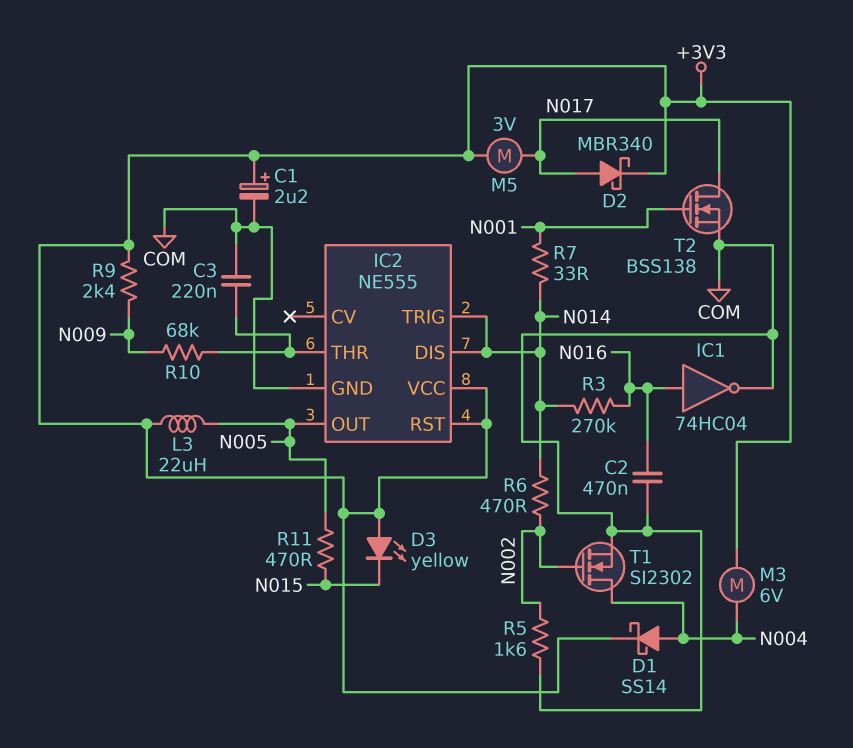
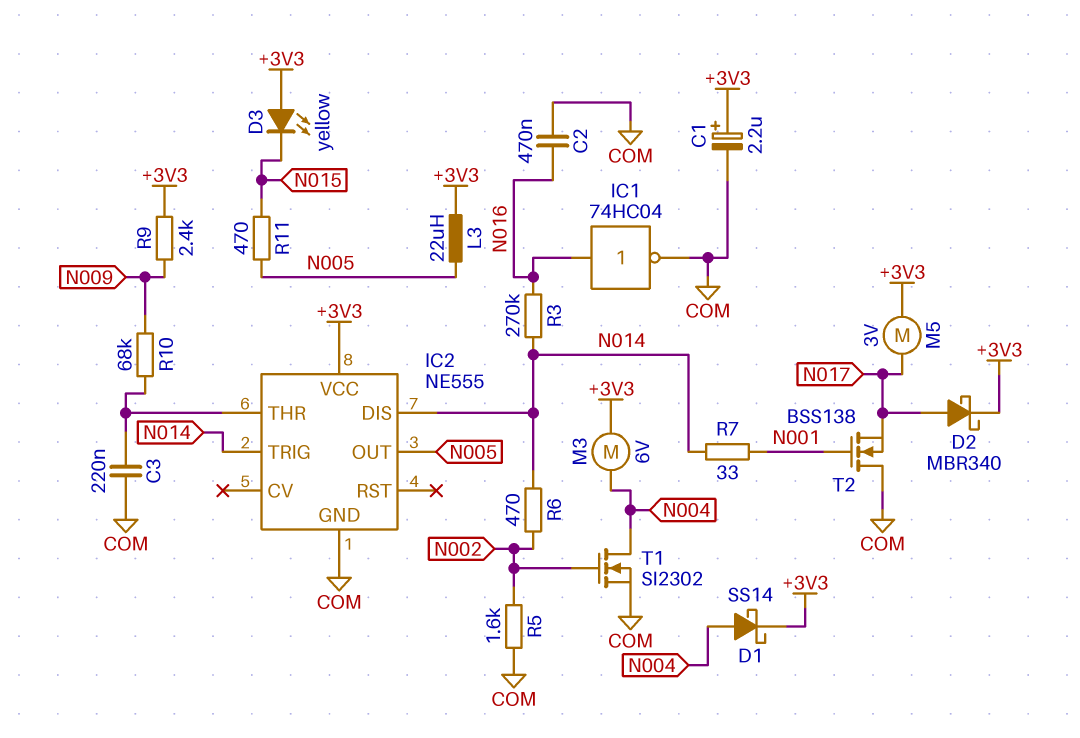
IC2 pin RST: +3V3 -> none
T2: NMOS BSS138 (G N001, D N017, S COM) -> NMOS BSS138 (G N001, D COM, S N017)

